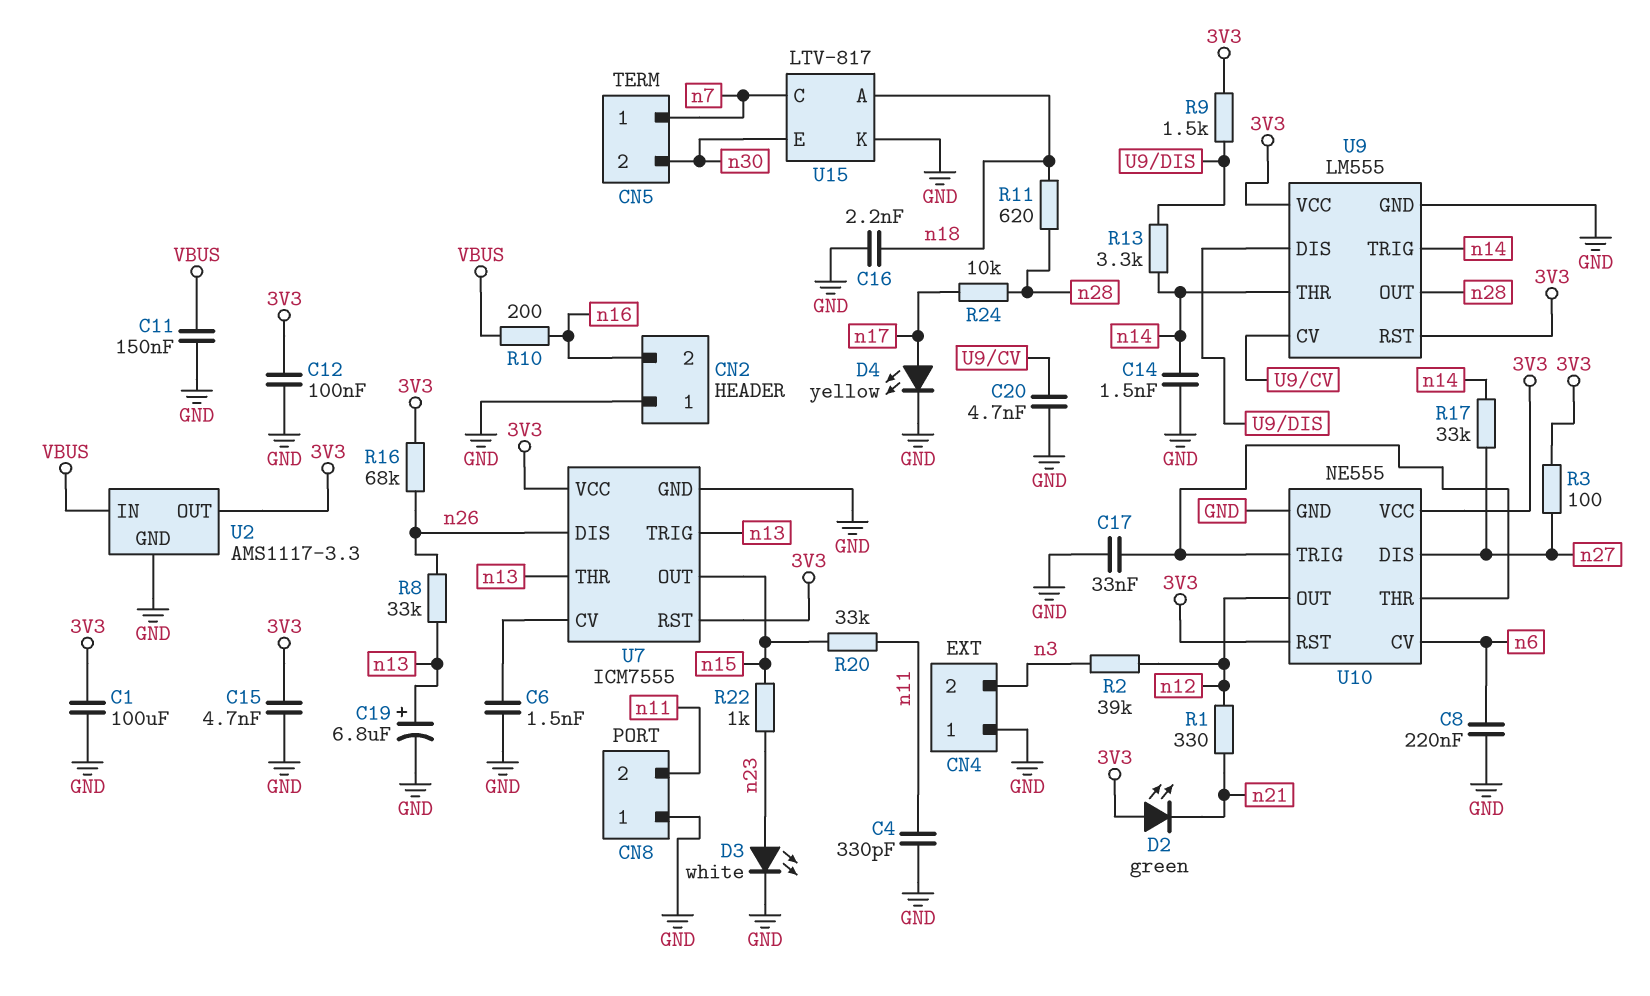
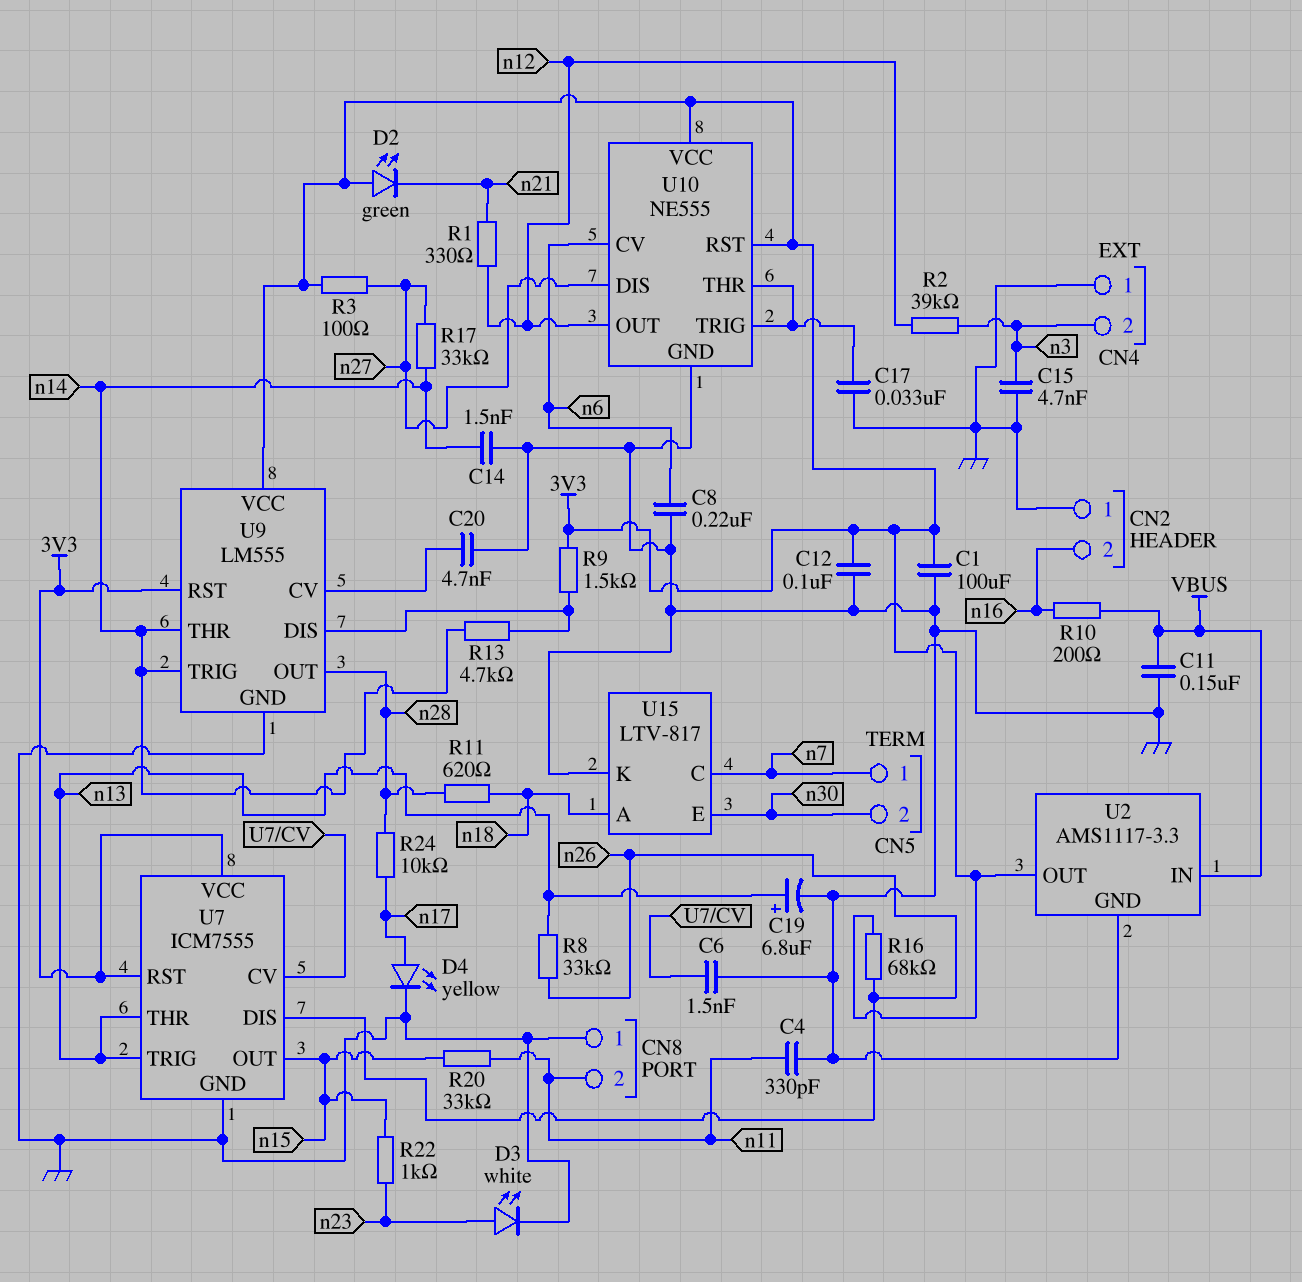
C15: 4.7nF (3V3, GND) -> 4.7nF (GND, n3)
C16: 2.2nF (GND, n18) -> none
R13: 3.3k (U9/DIS, n14) -> 4.7k (U9/DIS, n14)

